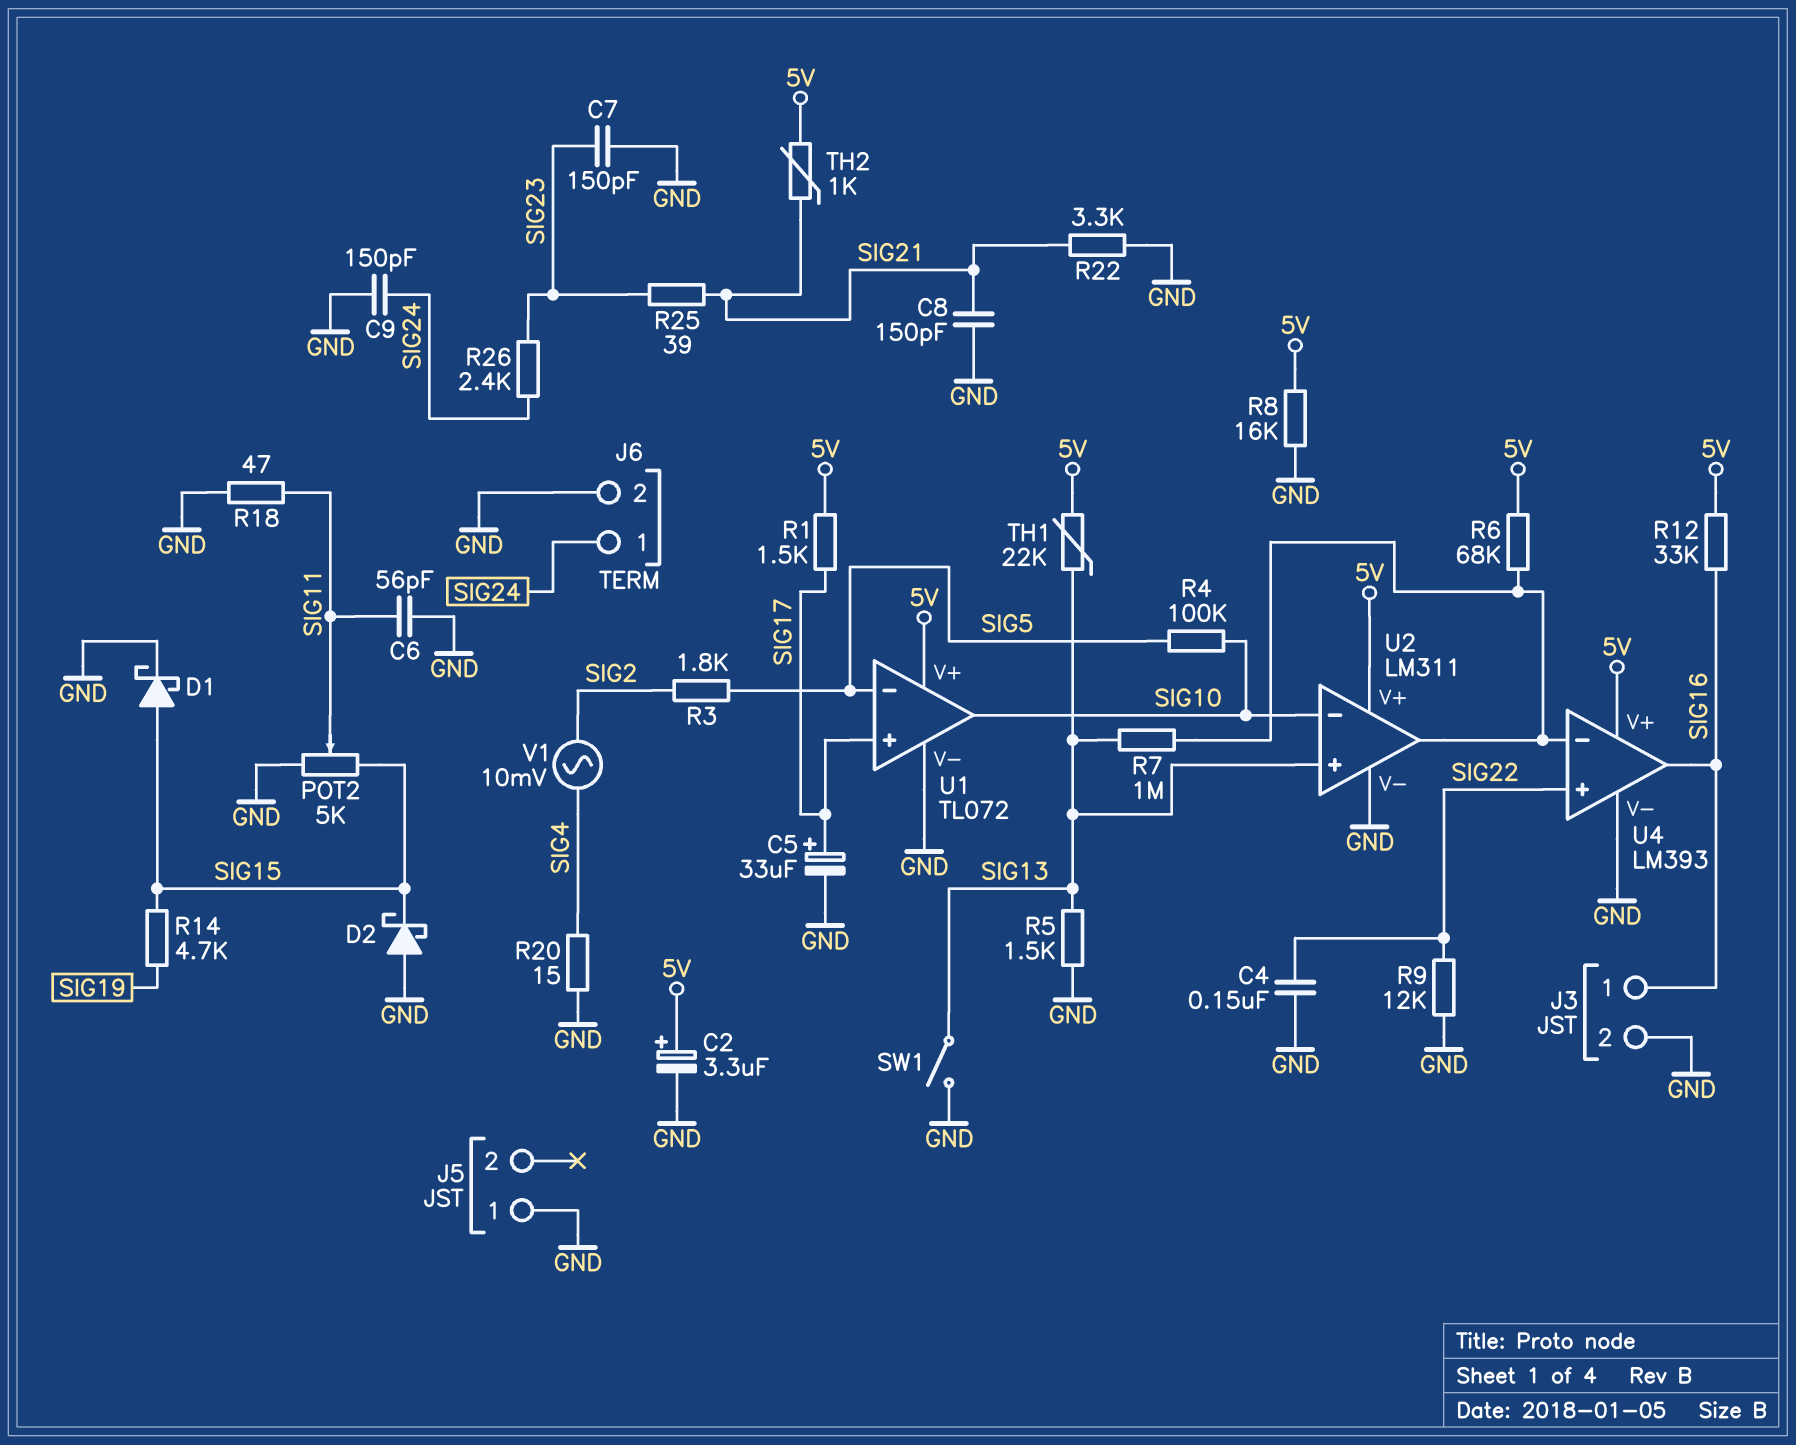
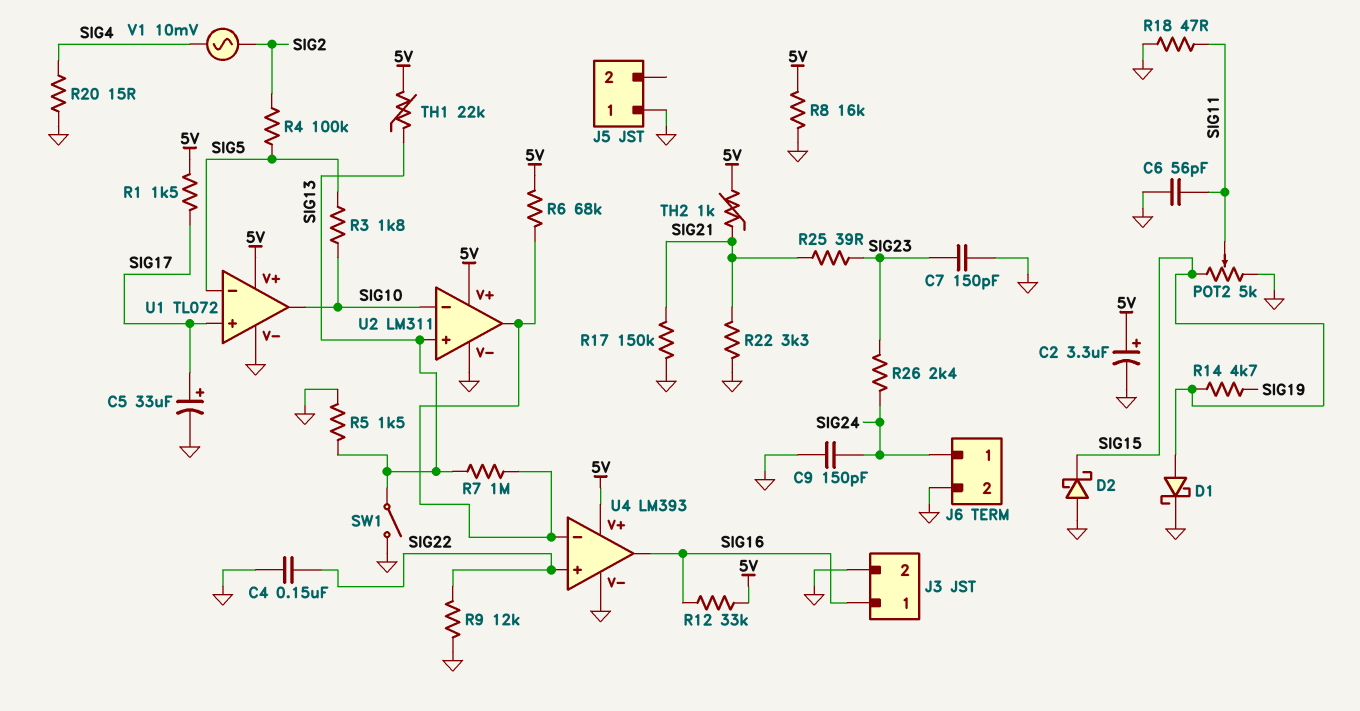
C8: 150pF (GND, SIG21) -> none
R3: 1.8k (SIG2, SIG5) -> 1.8k (SIG5, SIG10)
R4: 100k (SIG5, SIG10) -> 100k (SIG2, SIG5)
R17: none -> 150k (GND, SIG21)

